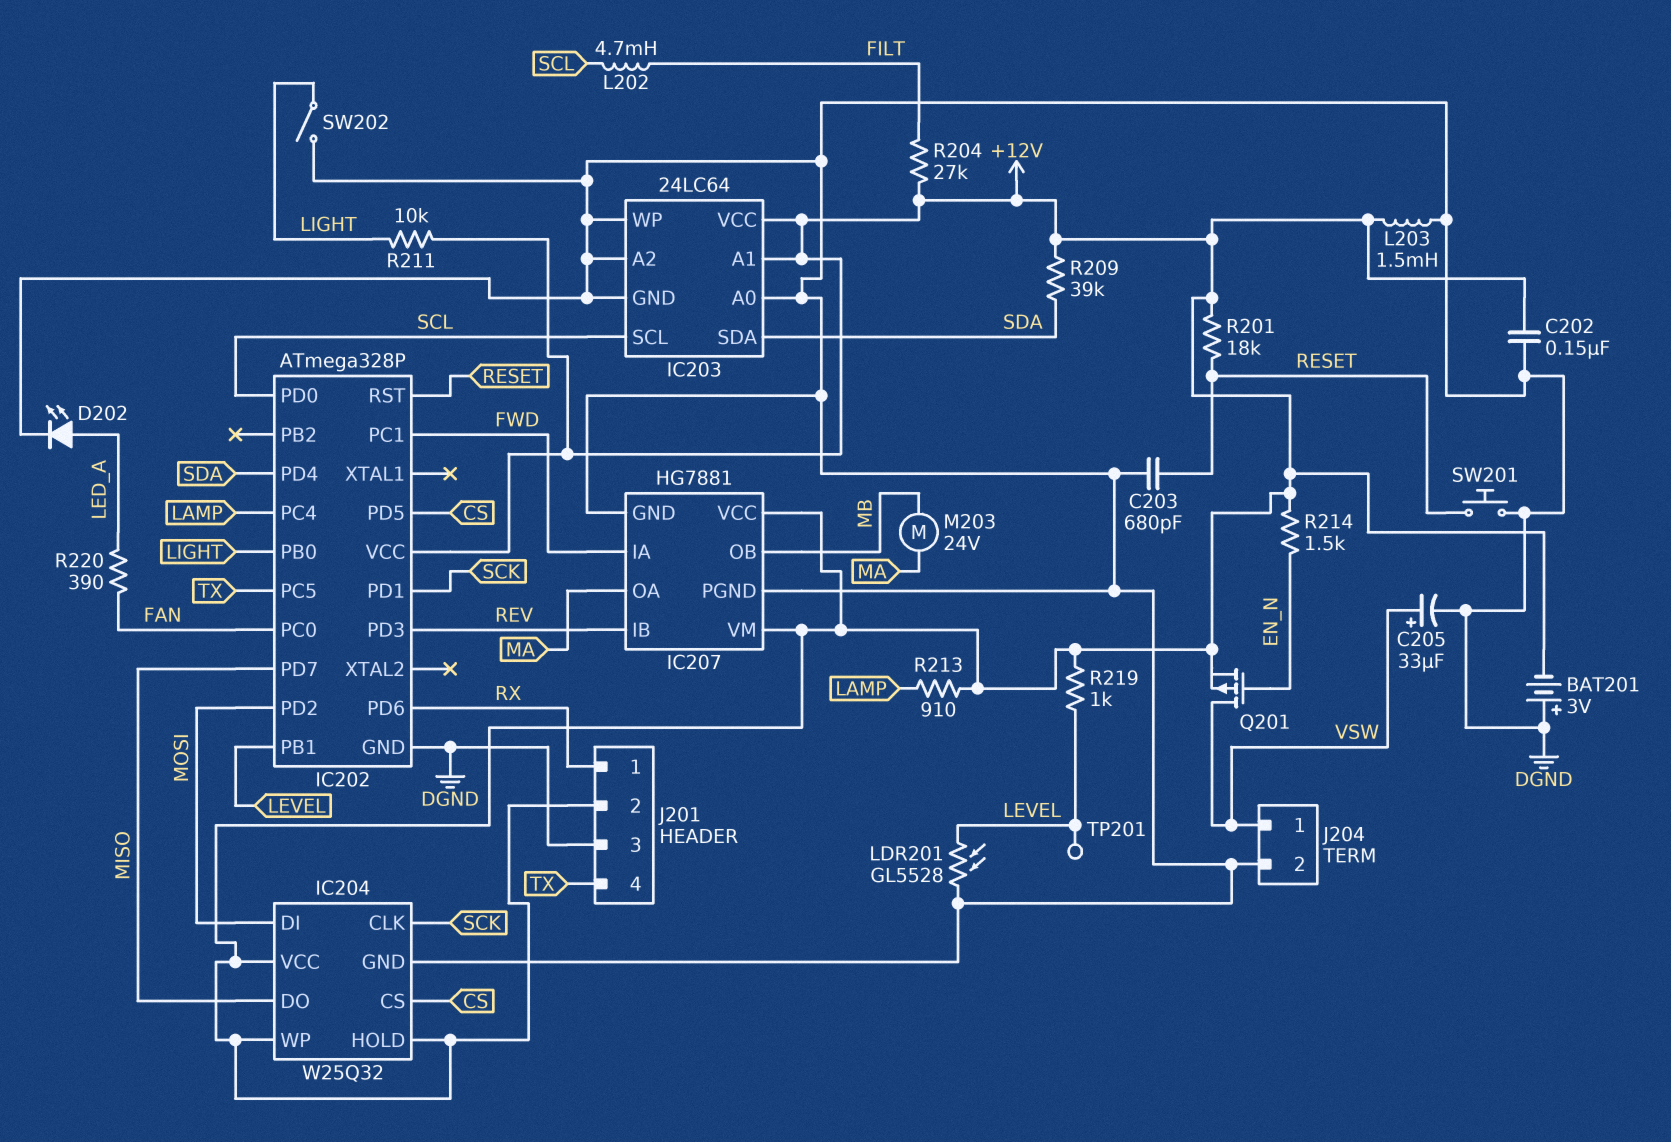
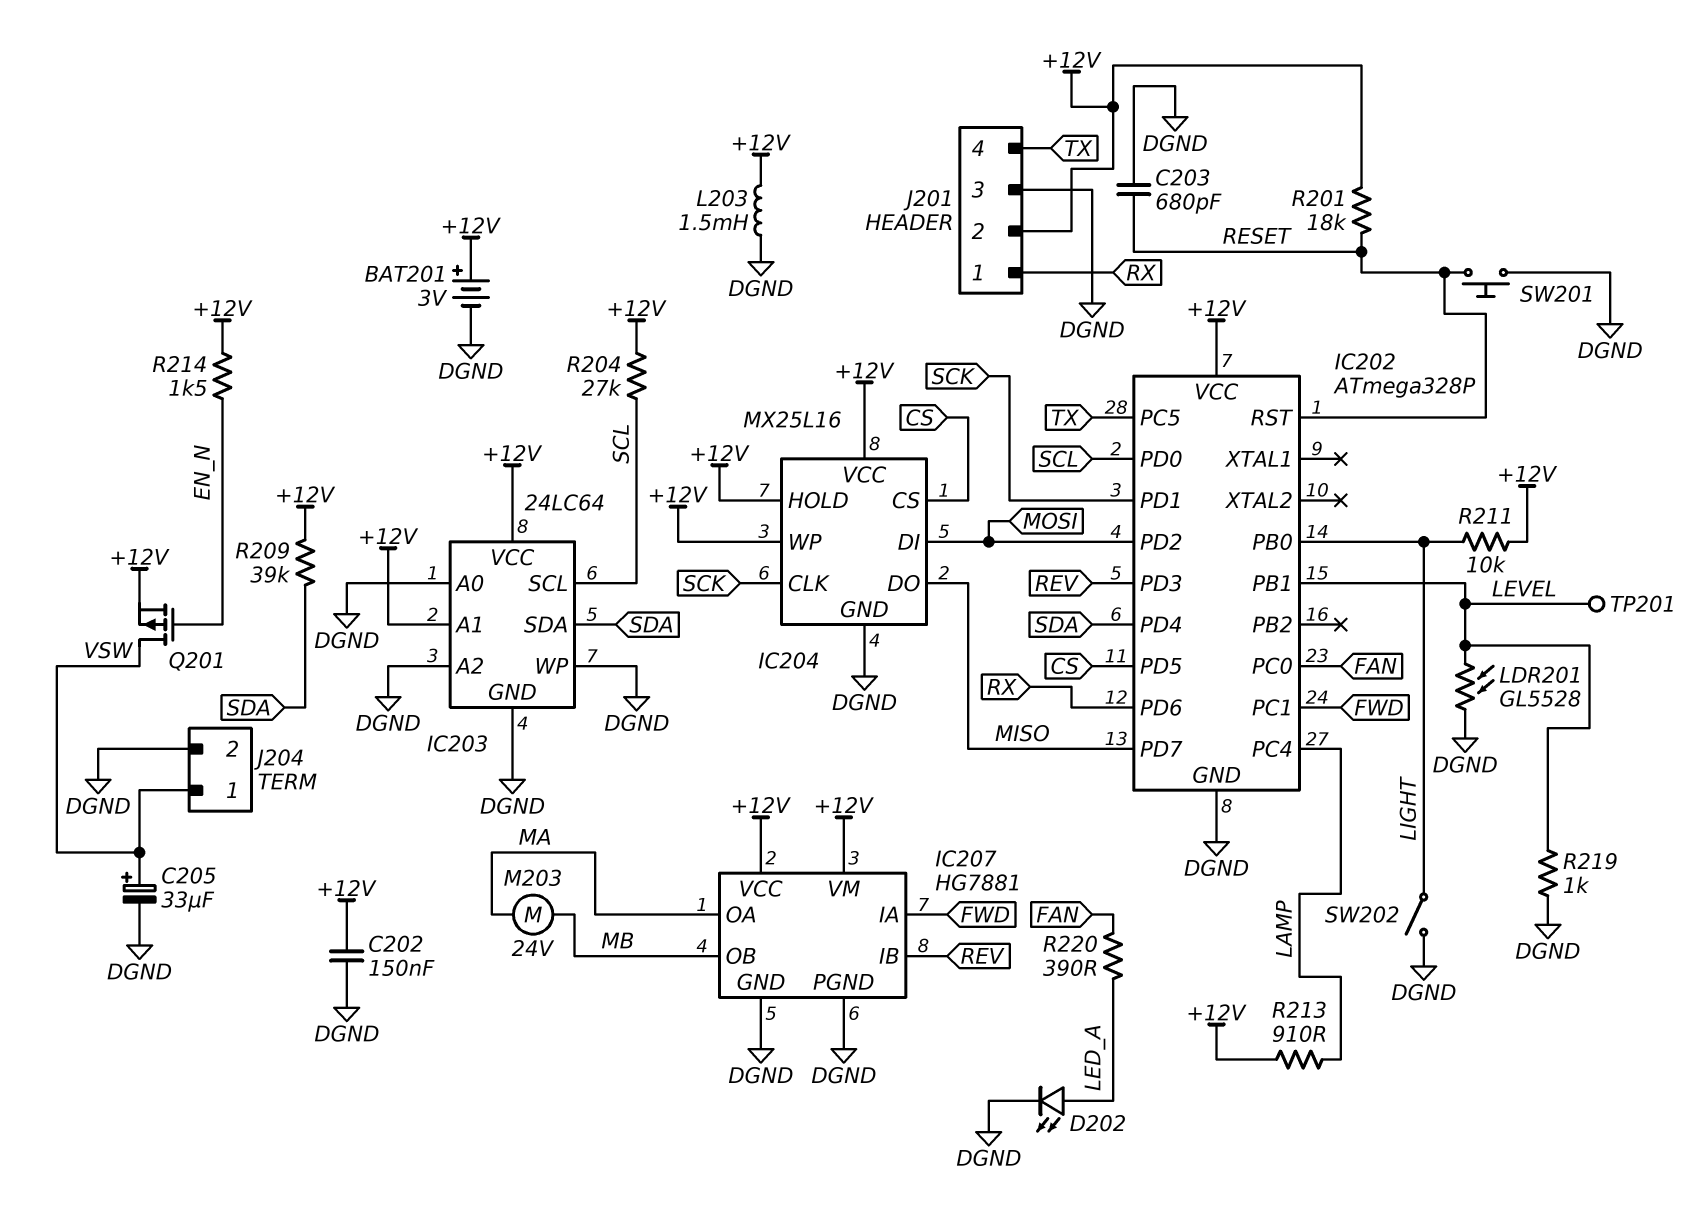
BAT201: 3V (plus DGND, minus +12V) -> 3V (plus +12V, minus DGND)
IC204: W25Q32 -> MX25L16
L202: 4.7mH (FILT, SCL) -> none
R204: 27k (+12V, FILT) -> 27k (+12V, SCL)
R219: 1k (+12V, LEVEL) -> 1k (DGND, LEVEL)

